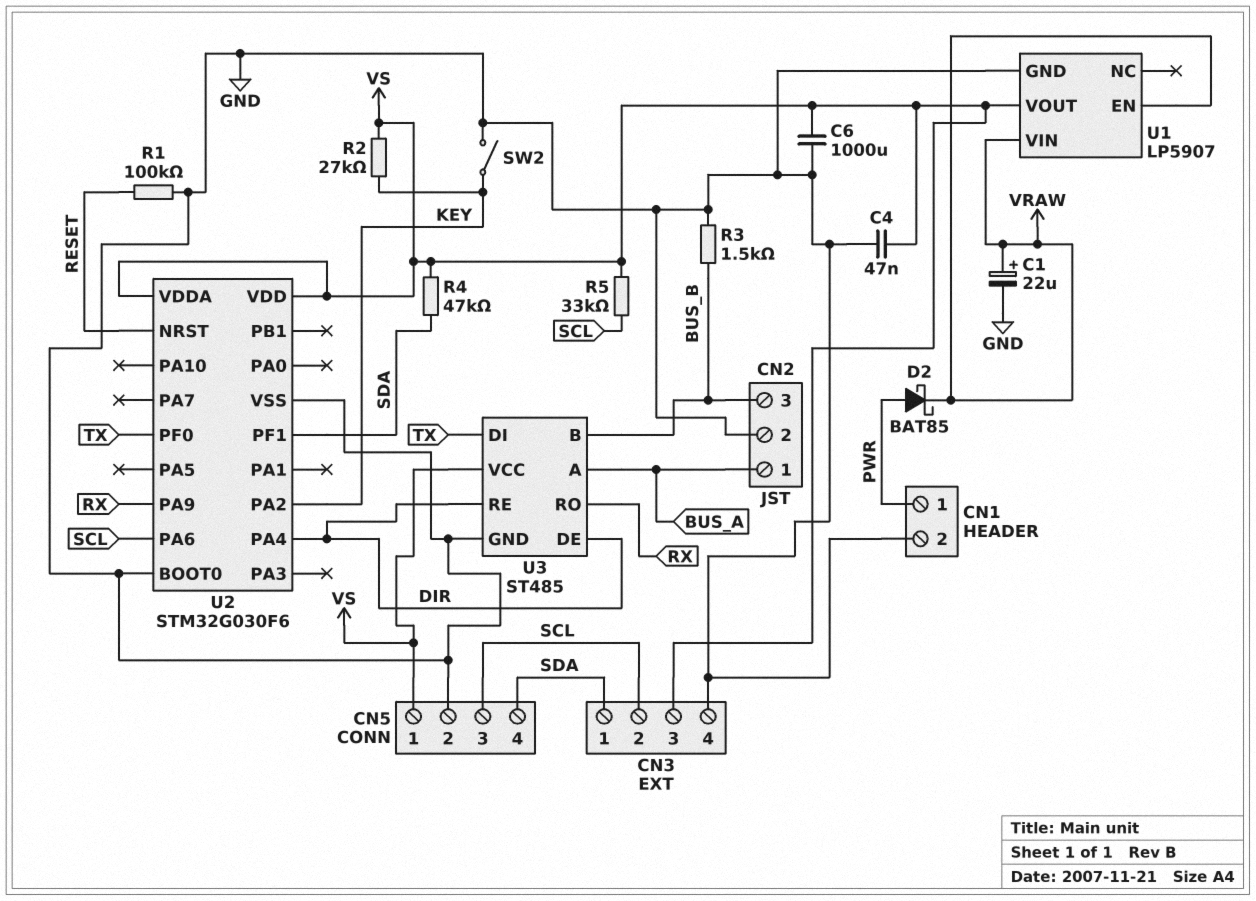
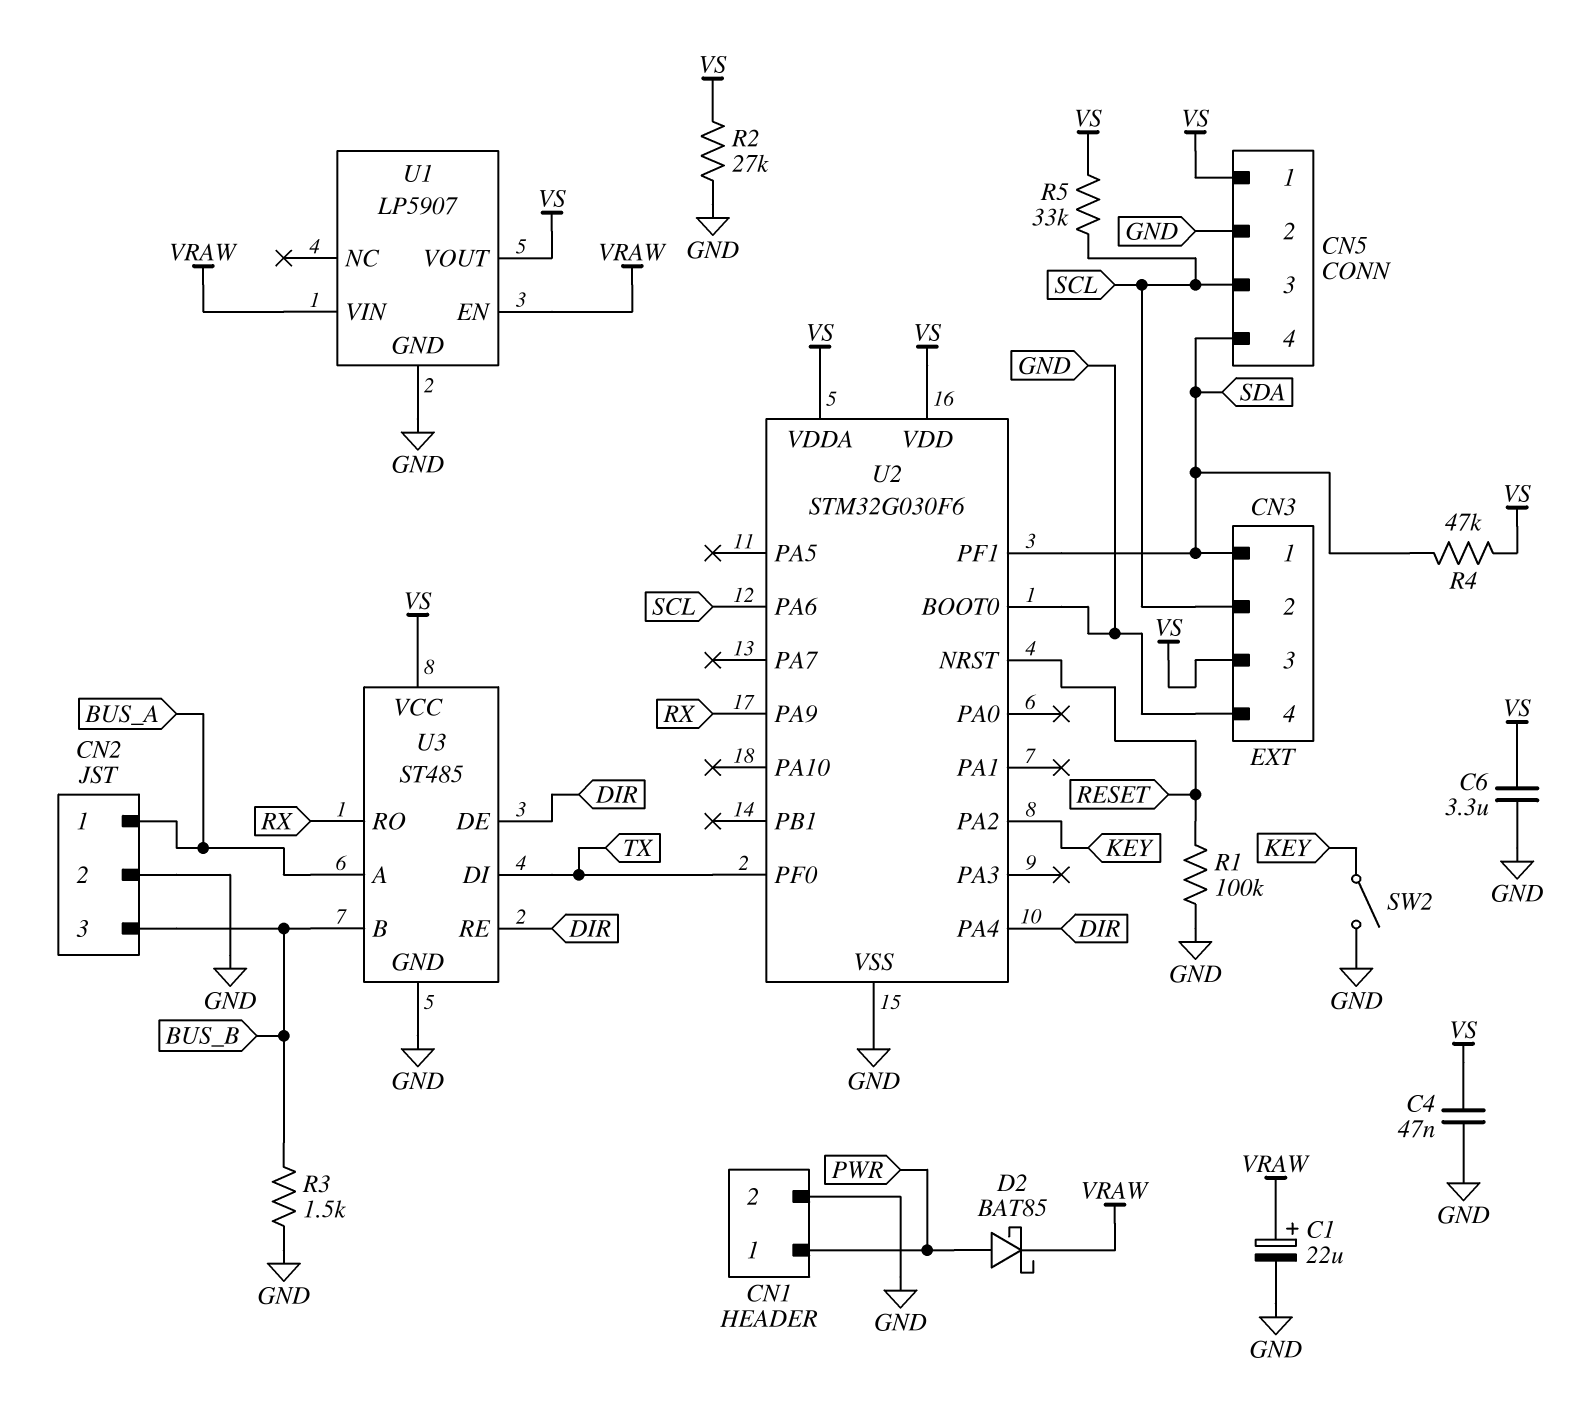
C6: 1000uF (GND, VS) -> 3.3uF (GND, VS)
R2: 27k (KEY, VS) -> 27k (GND, VS)

